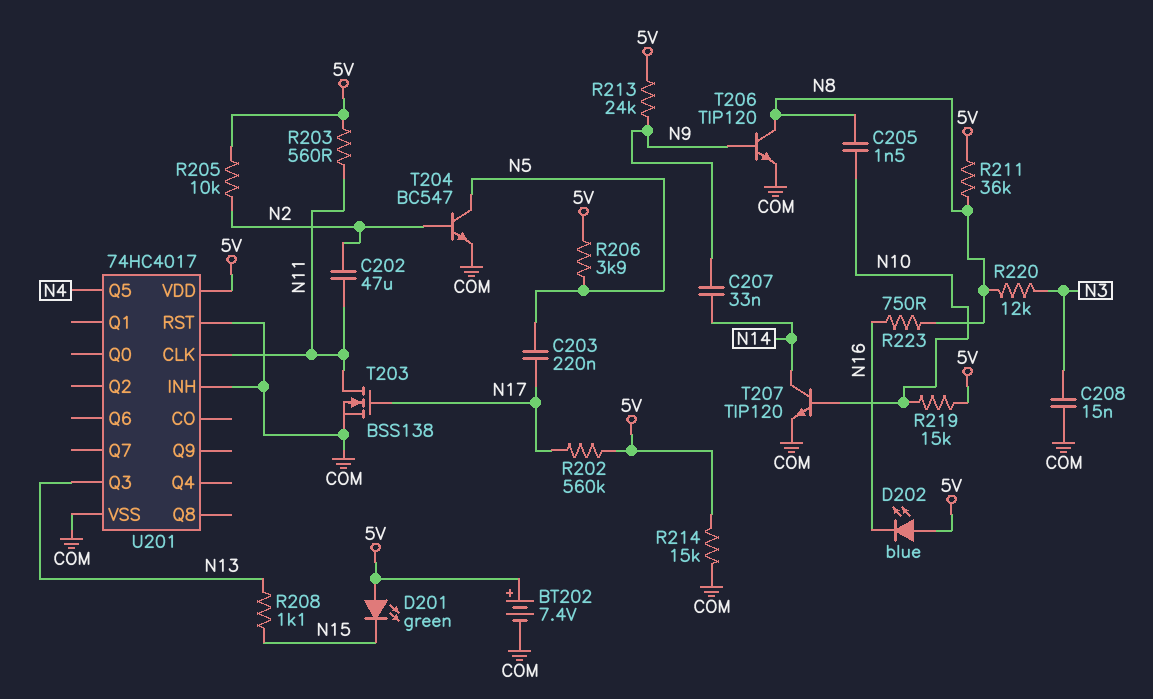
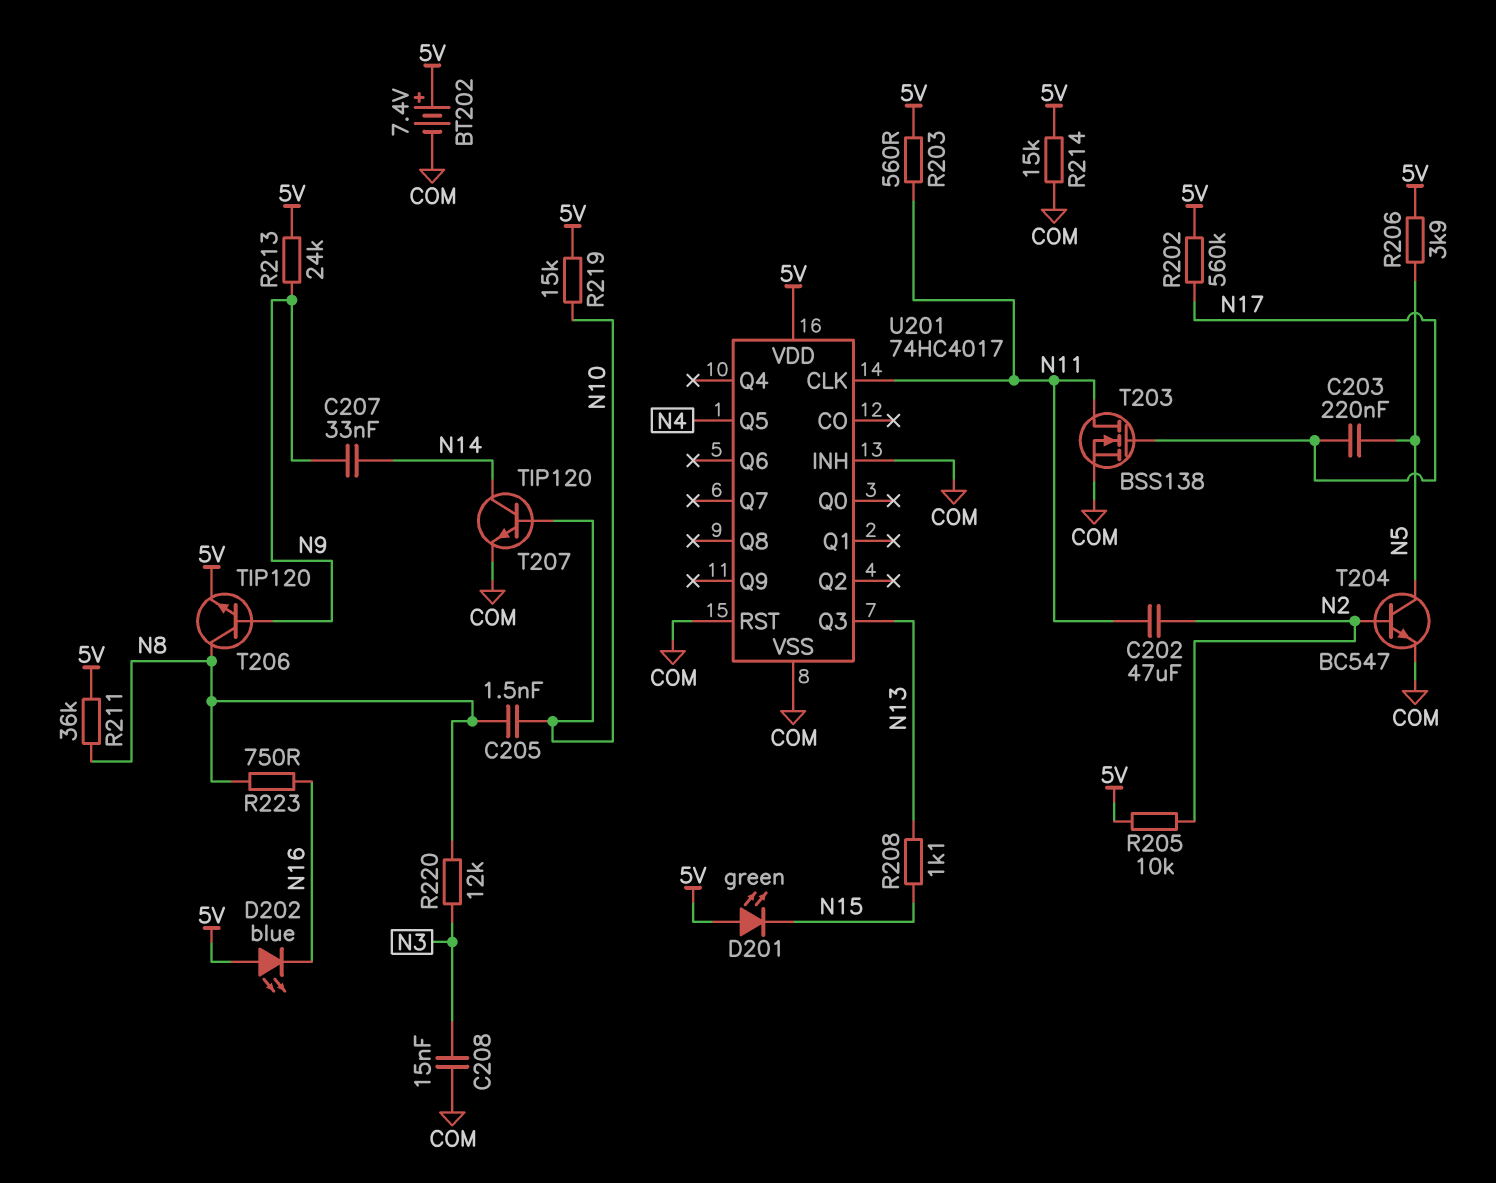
T206: NPN TIP120 (B N9, C N8, E COM) -> NPN TIP120 (B N9, C N8, E 5V)

